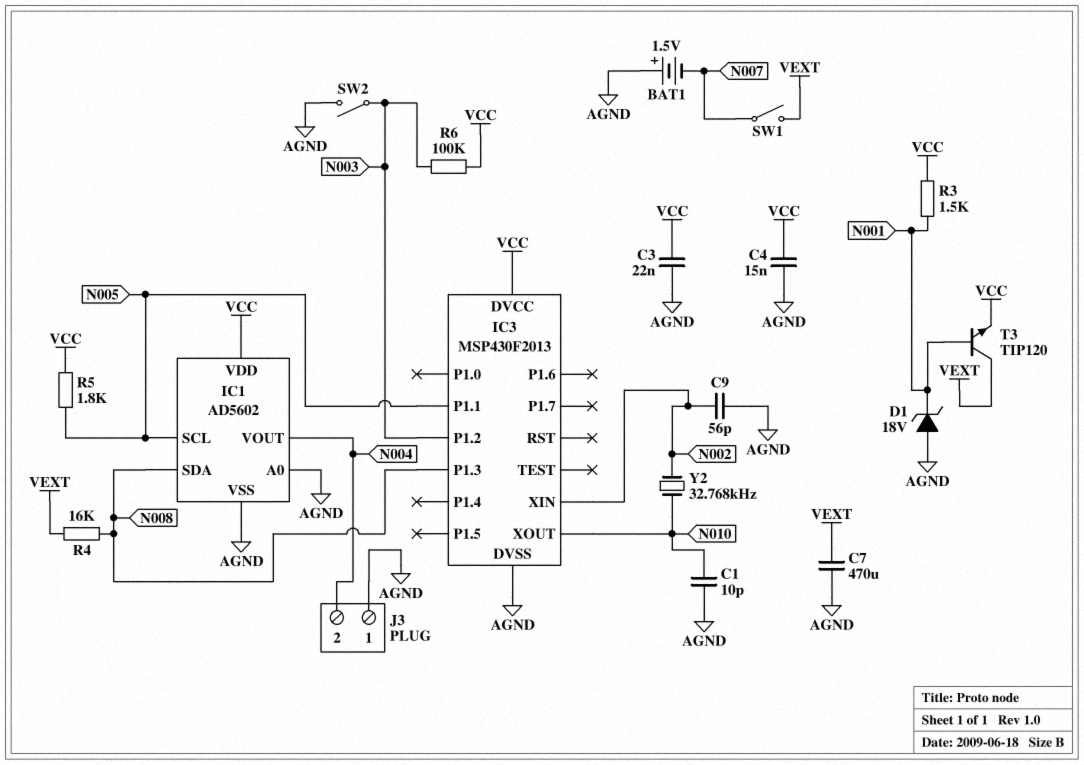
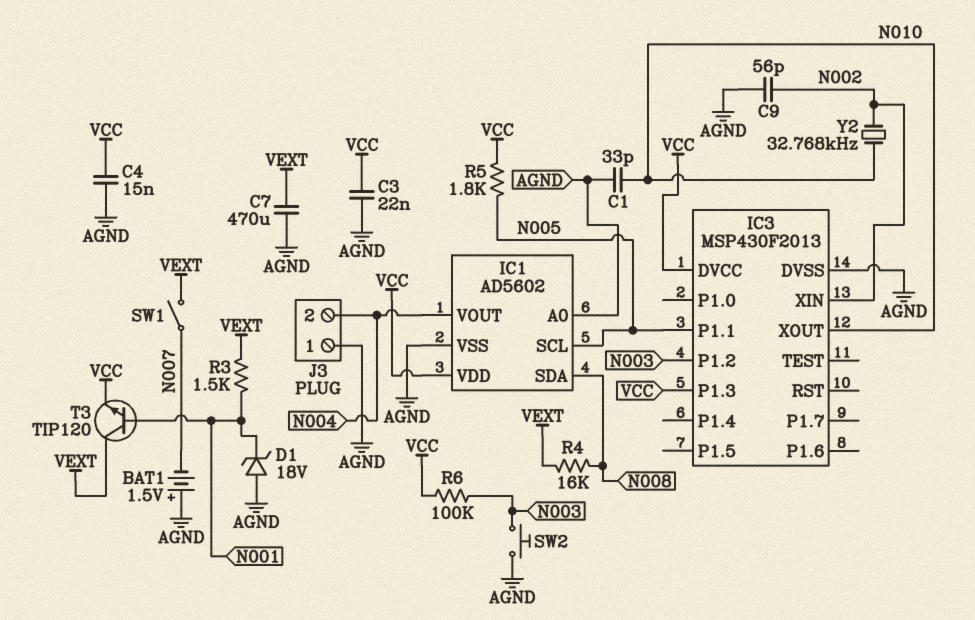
C1: 10pF (AGND, N010) -> 33pF (AGND, N010)
IC3 pin P1.3: N008 -> VCC
R3: 1.5k (N001, VCC) -> 1.5k (N001, VEXT)
SW2: switch (AGND, N003) -> button (AGND, N003)

